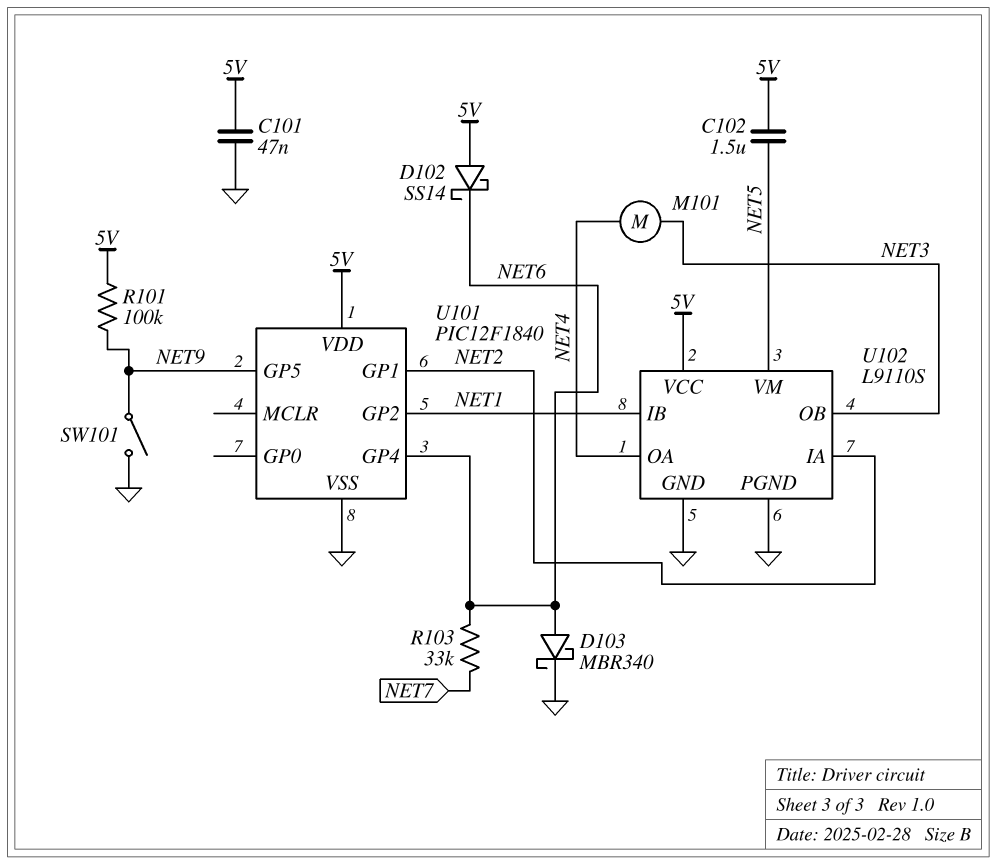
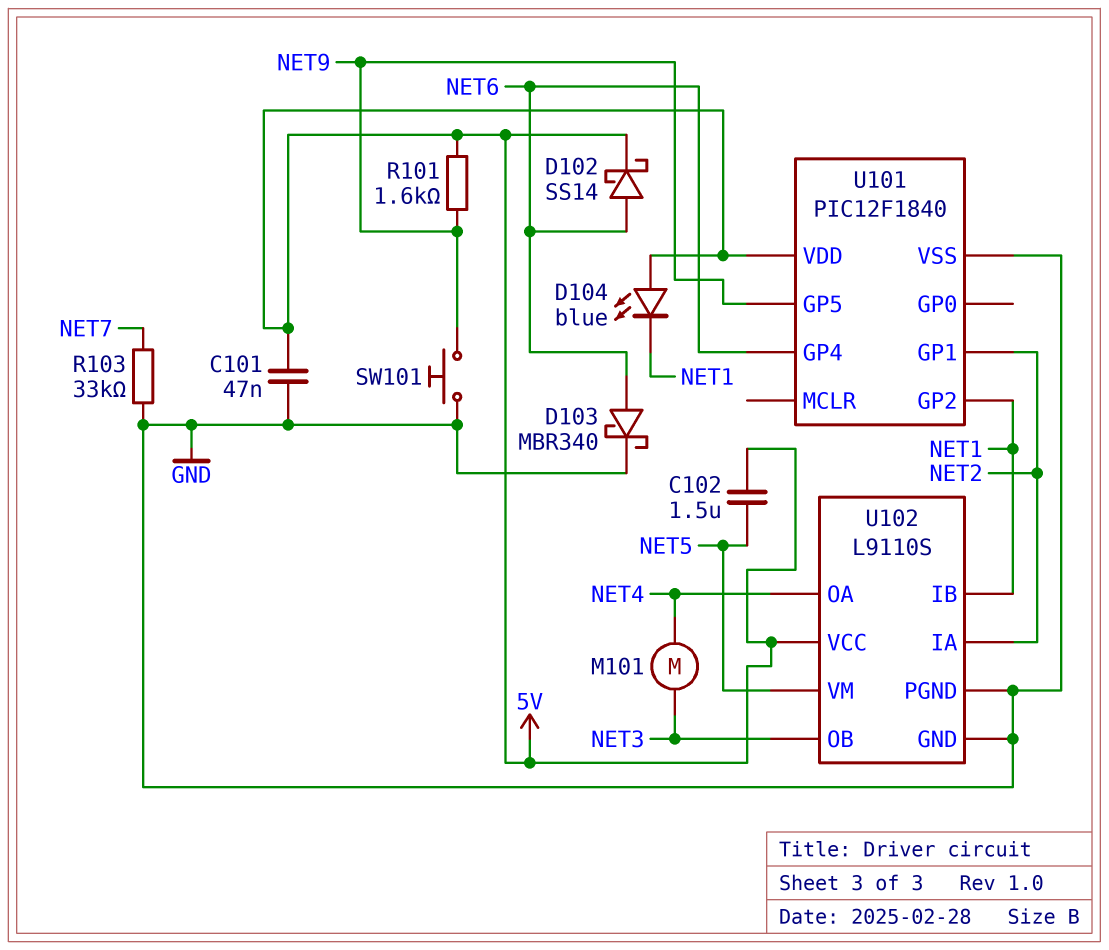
D102: schottky SS14 (A 5V, K NET6) -> schottky SS14 (A NET6, K 5V)
D104: none -> LED blue (A 5V, K NET1)
R101: 100k (5V, NET9) -> 1.6k (5V, NET9)
R103: 33k (NET6, NET7) -> 33k (GND, NET7)
SW101: switch (GND, NET9) -> button (GND, NET9)

